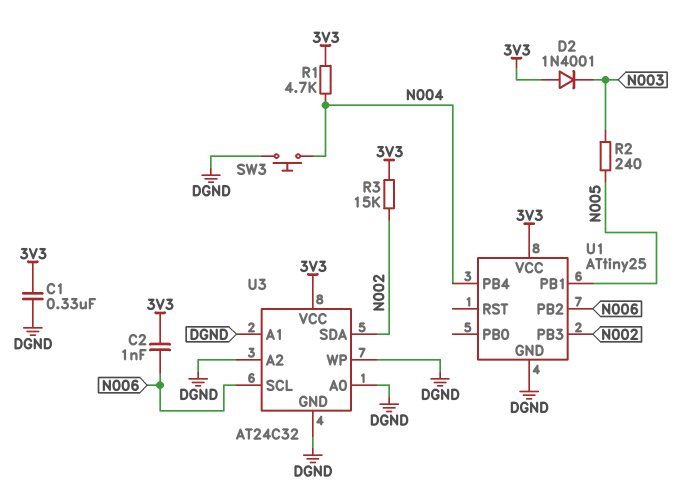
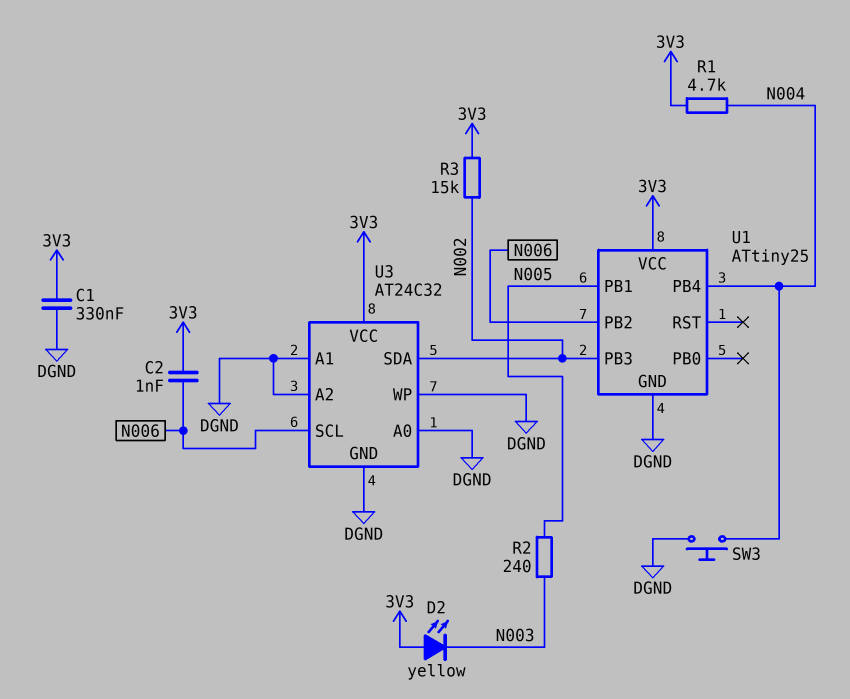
D2: diode 1N4001 (A 3V3, K N003) -> LED yellow (A 3V3, K N003)

